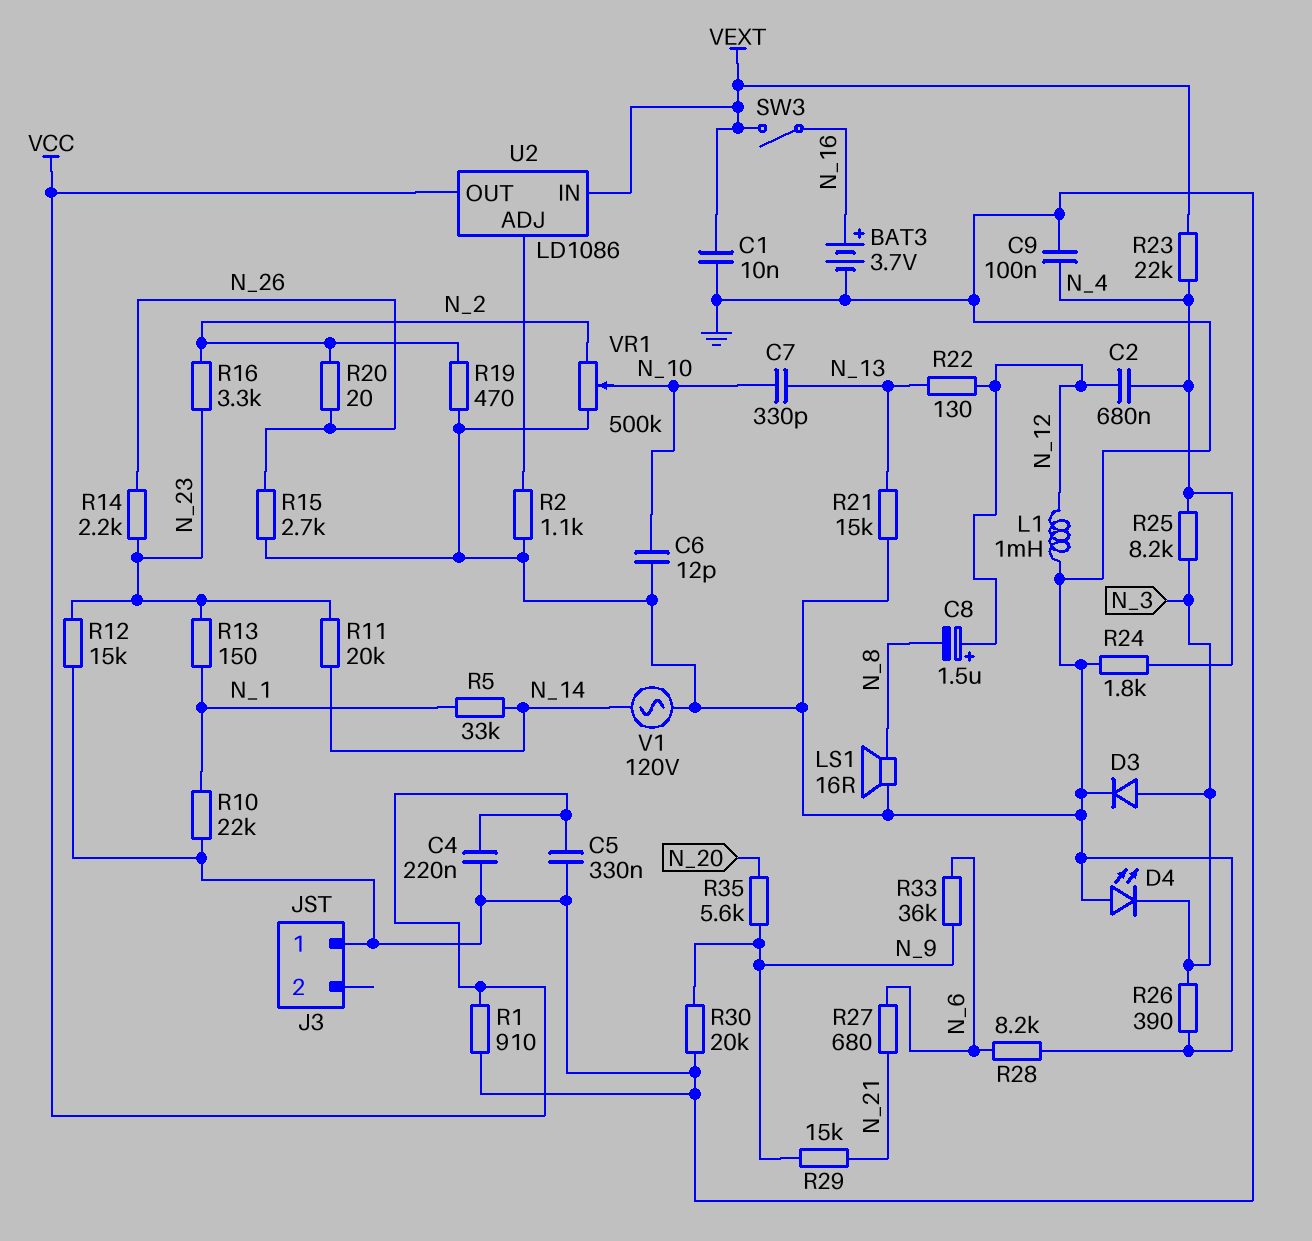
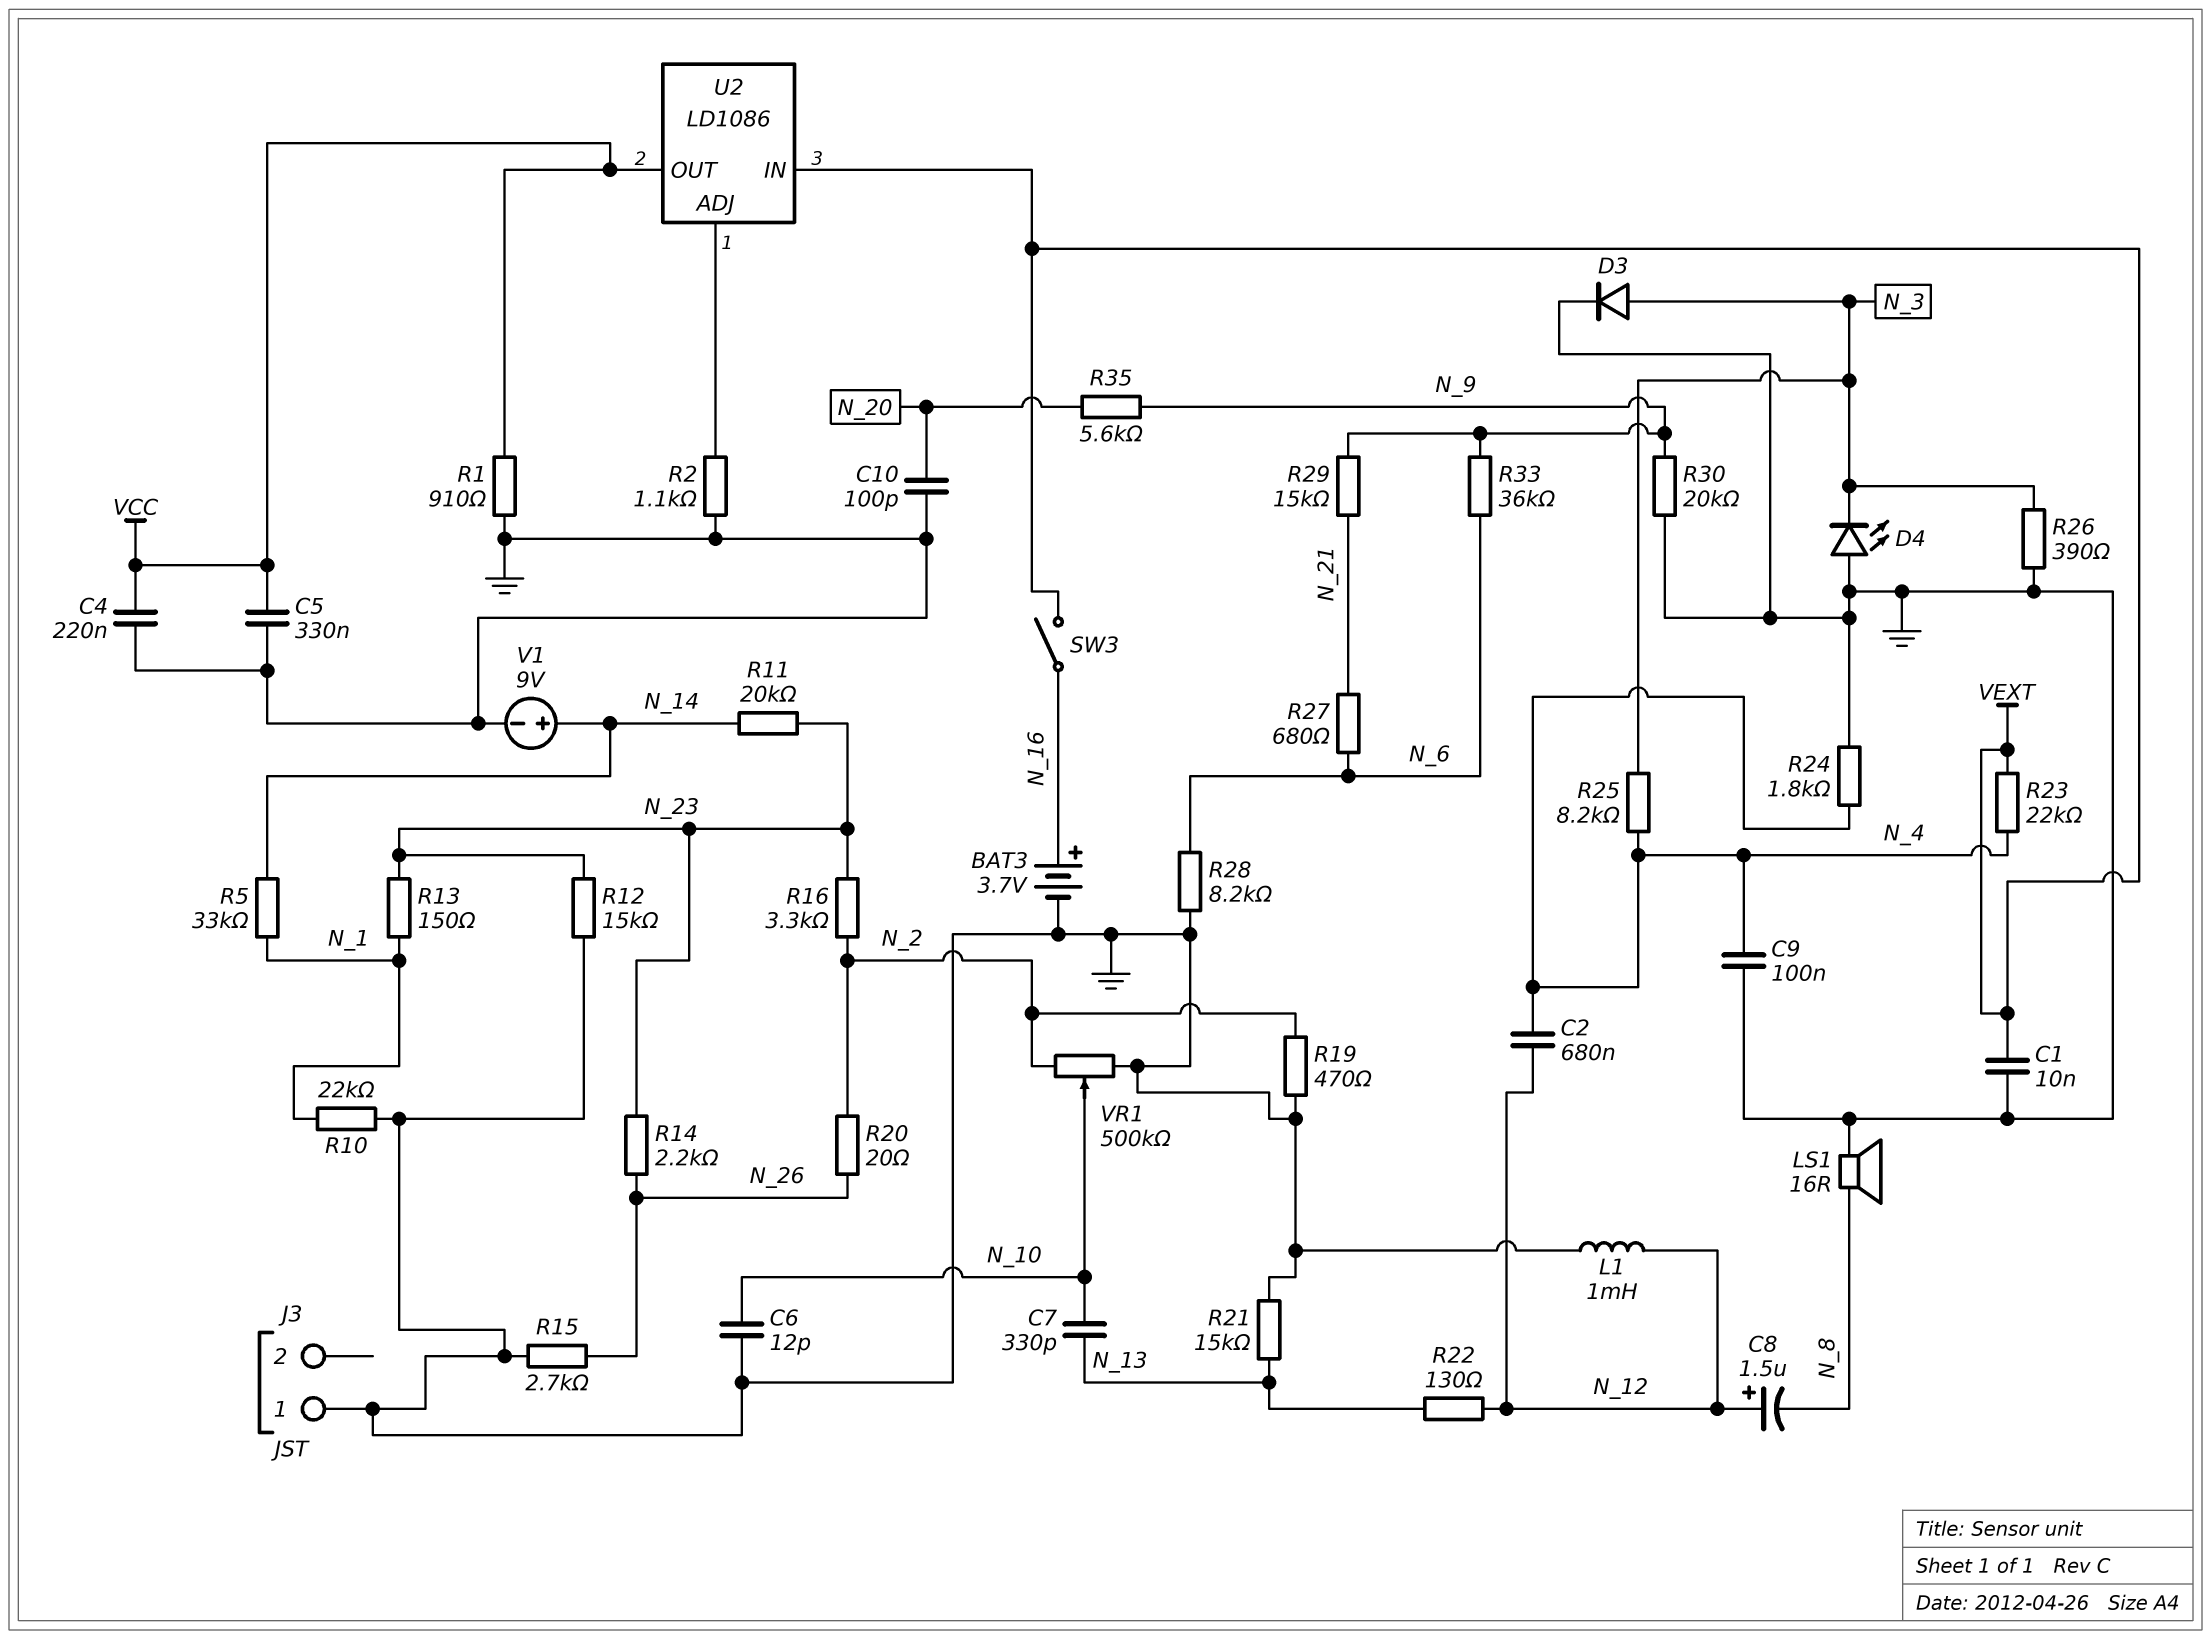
C10: none -> 100pF (GND, N_20)
V1: AC 120V (GND, N_14) -> 9V (plus N_14, minus GND)

